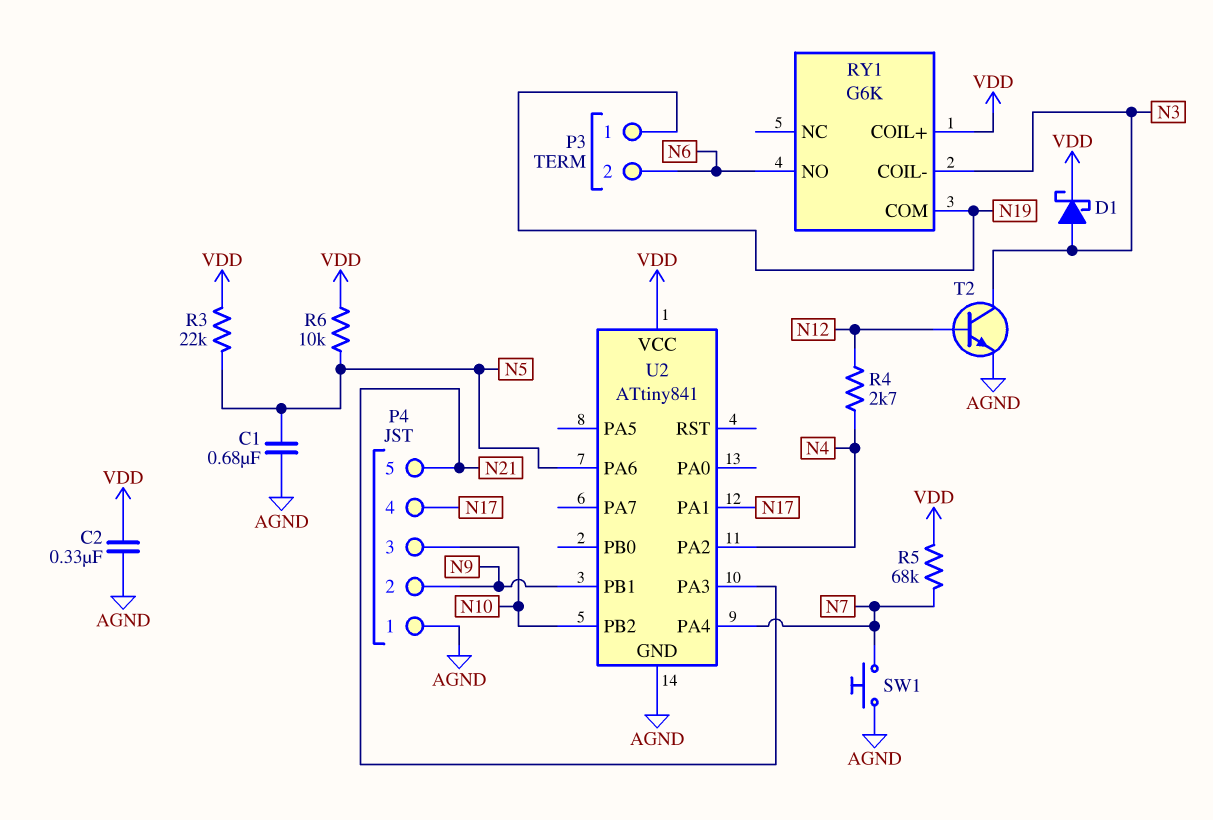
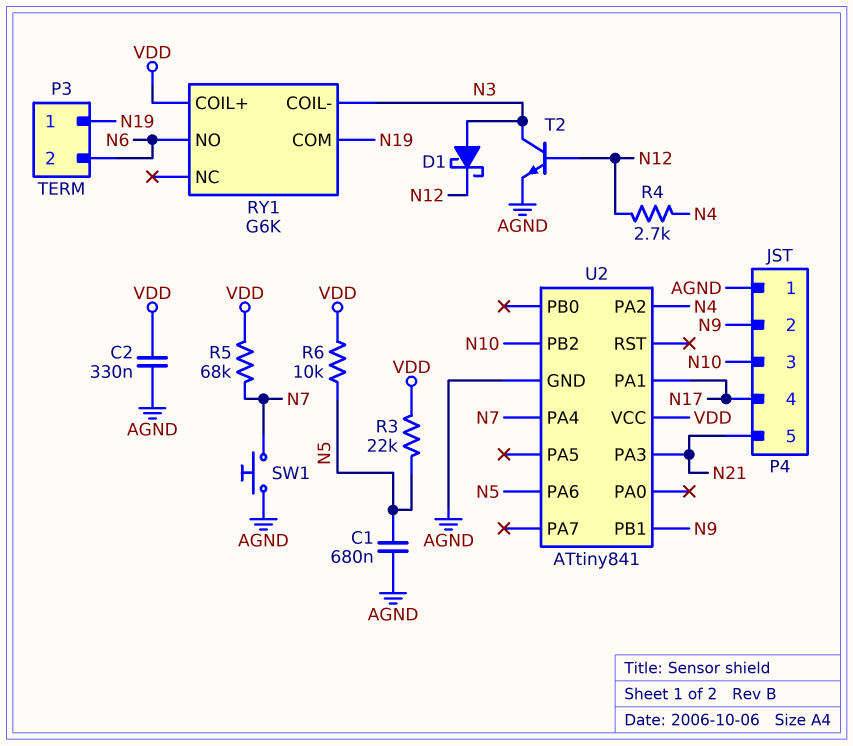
D1: schottky (A N3, K VDD) -> schottky (A N3, K N12)

